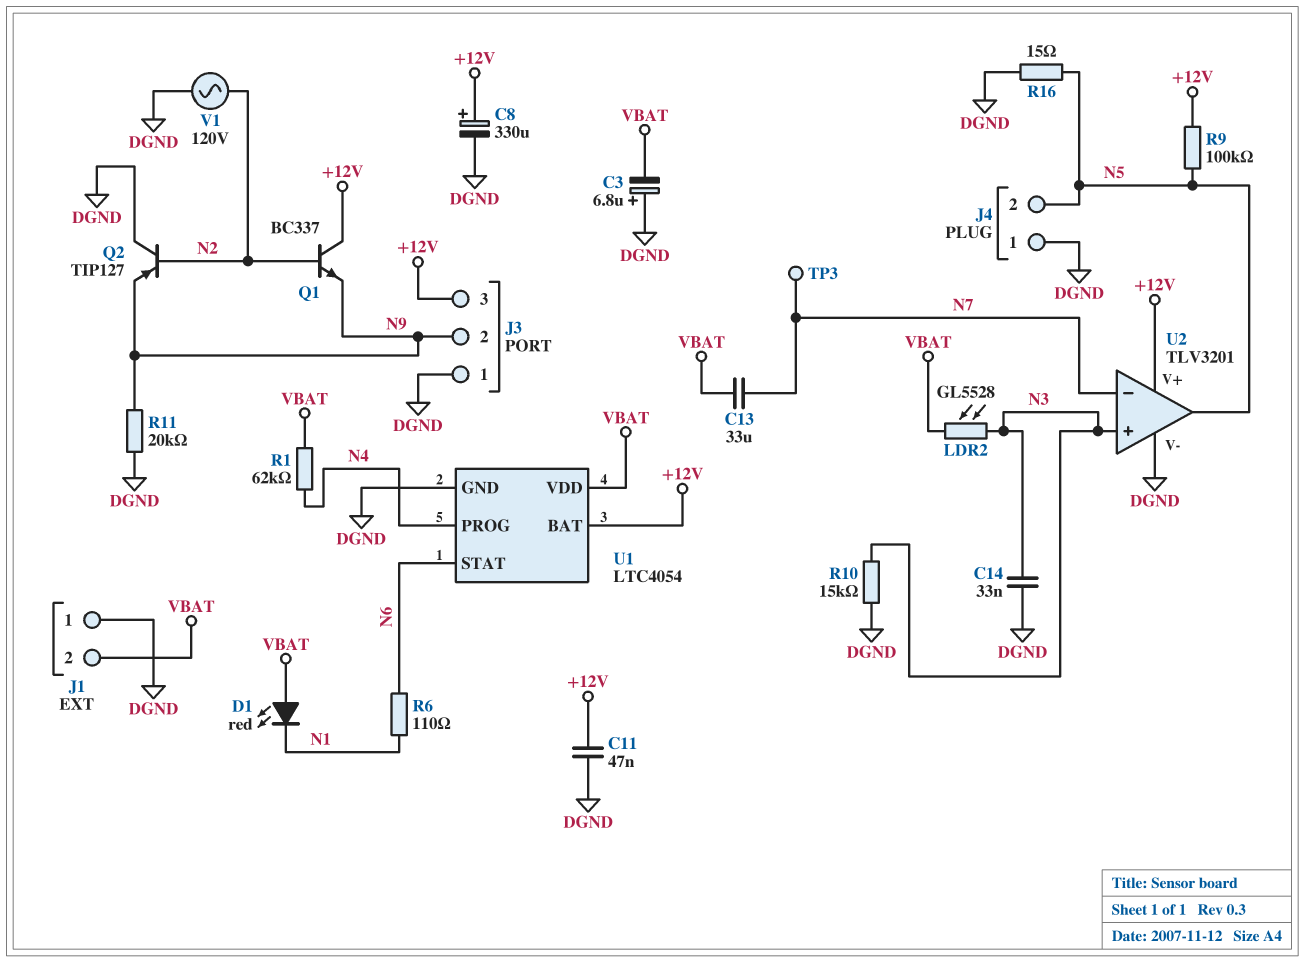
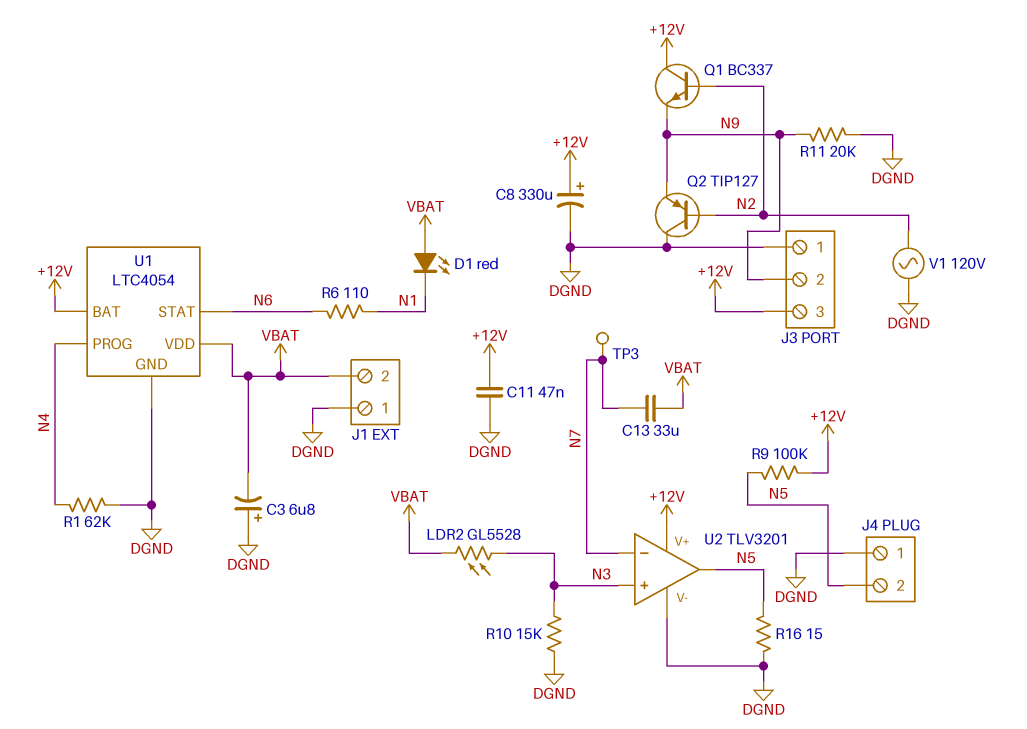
C14: 33nF (DGND, N3) -> none
R1: 62k (N4, VBAT) -> 62k (DGND, N4)

